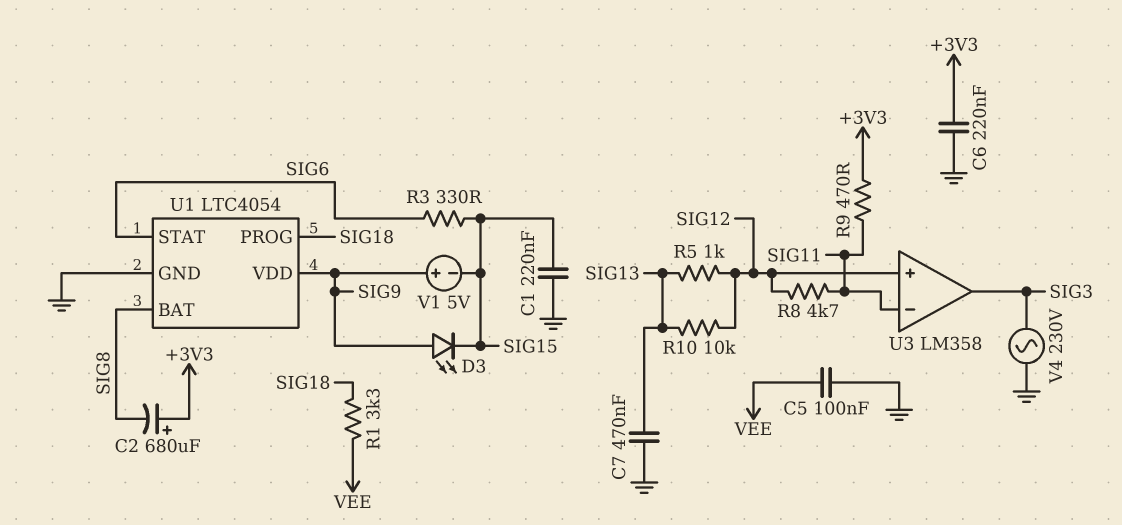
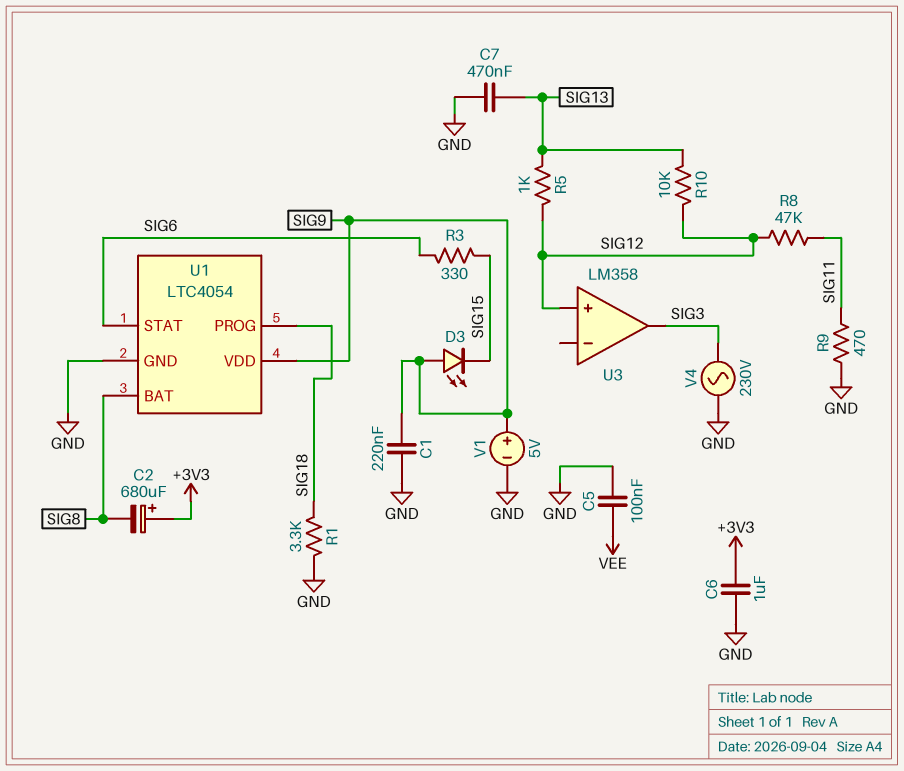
C1: 220nF (GND, SIG15) -> 220nF (GND, SIG9)
C6: 220nF (+3V3, GND) -> 1uF (+3V3, GND)
R1: 3.3k (SIG18, VEE) -> 3.3k (GND, SIG18)
R8: 4.7k (SIG11, SIG12) -> 47k (SIG11, SIG12)
R9: 470 (+3V3, SIG11) -> 470 (GND, SIG11)
U3 pin in-: SIG11 -> none
V1: 5V (plus SIG9, minus SIG15) -> 5V (plus SIG9, minus GND)

